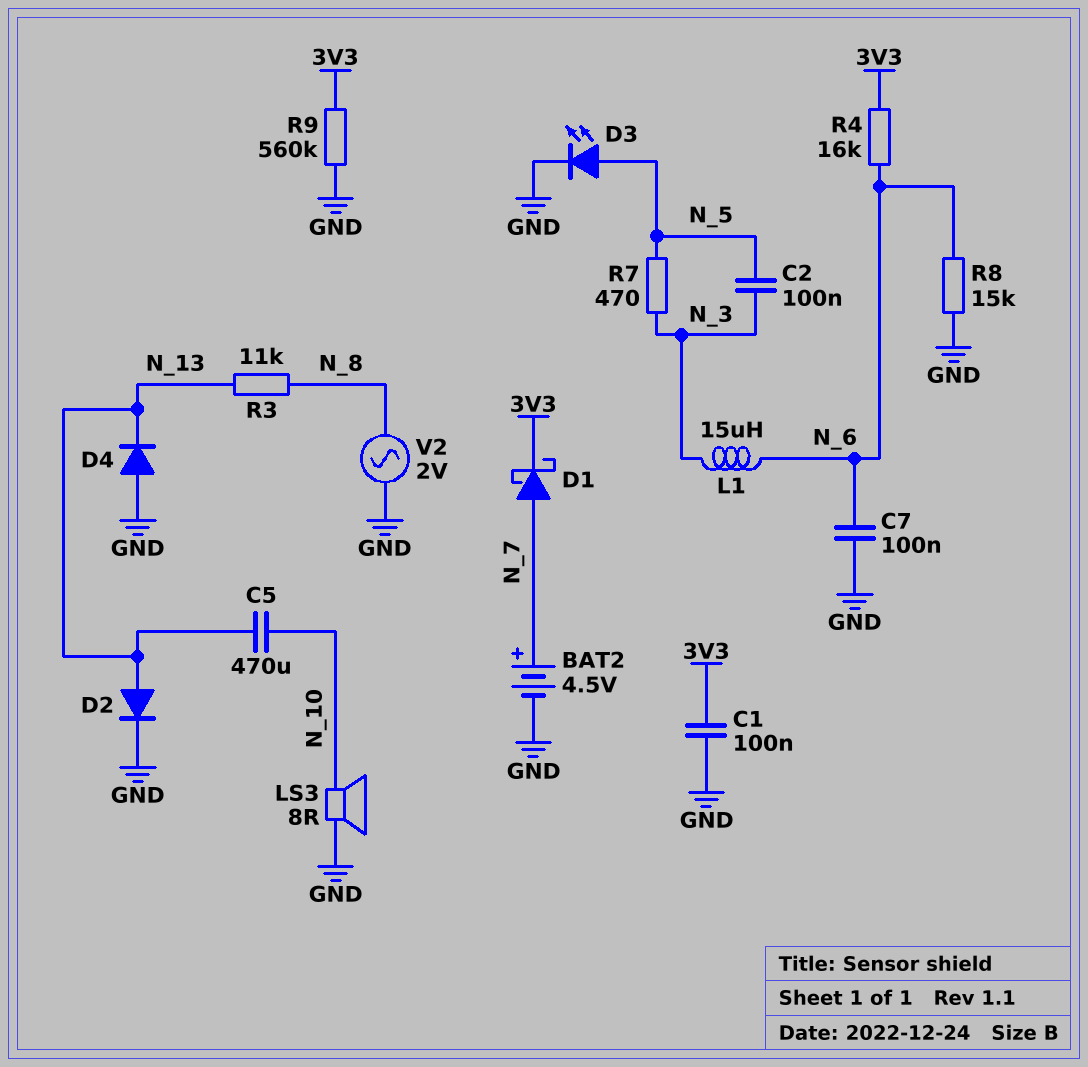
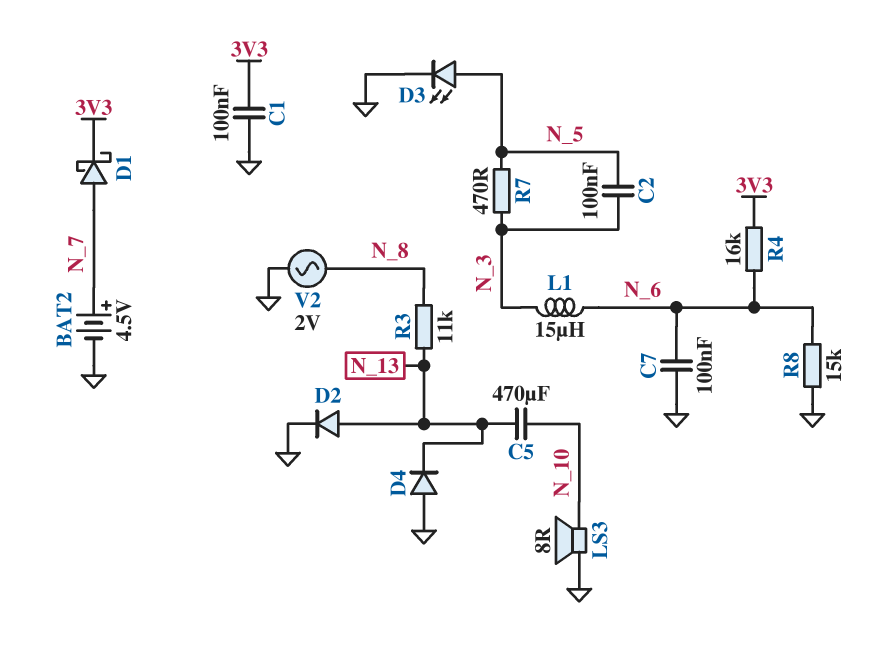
R9: 560k (3V3, GND) -> none

